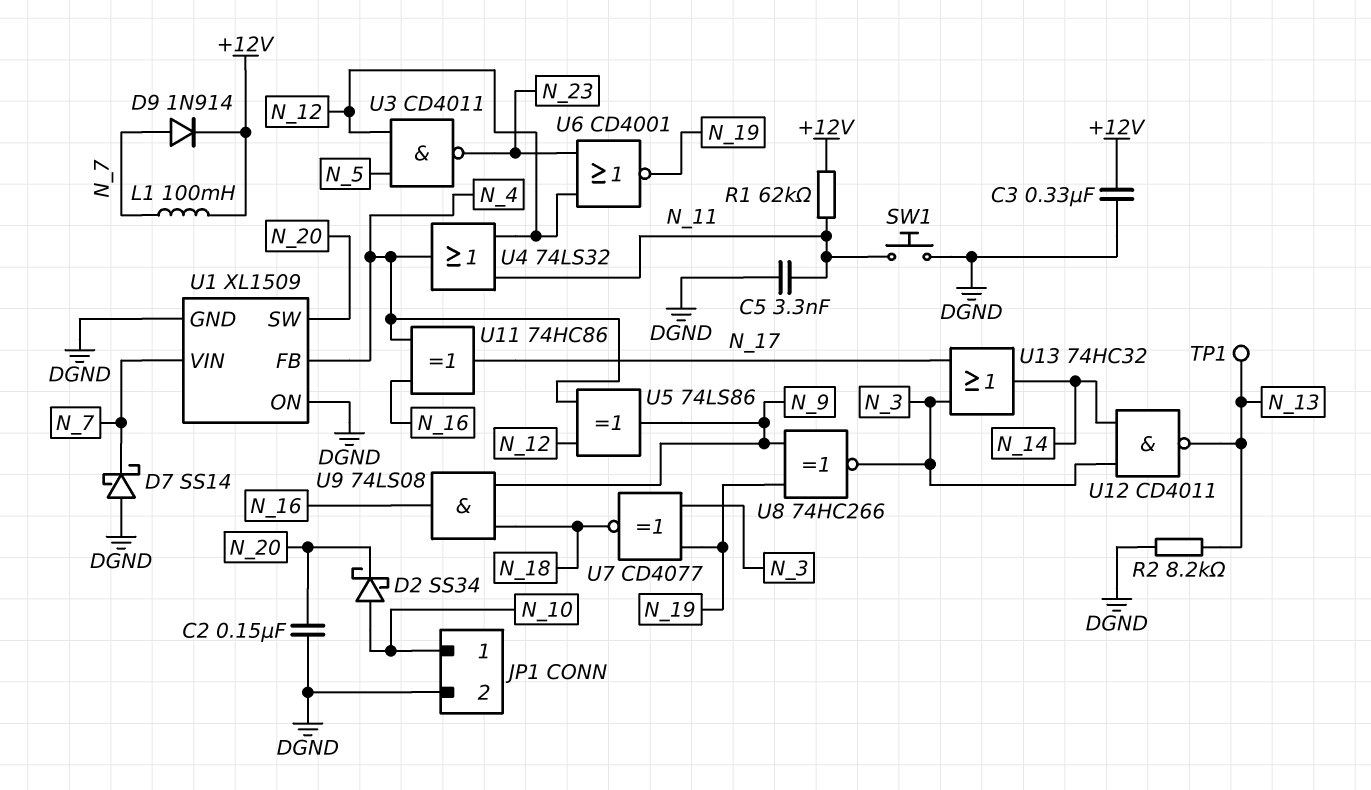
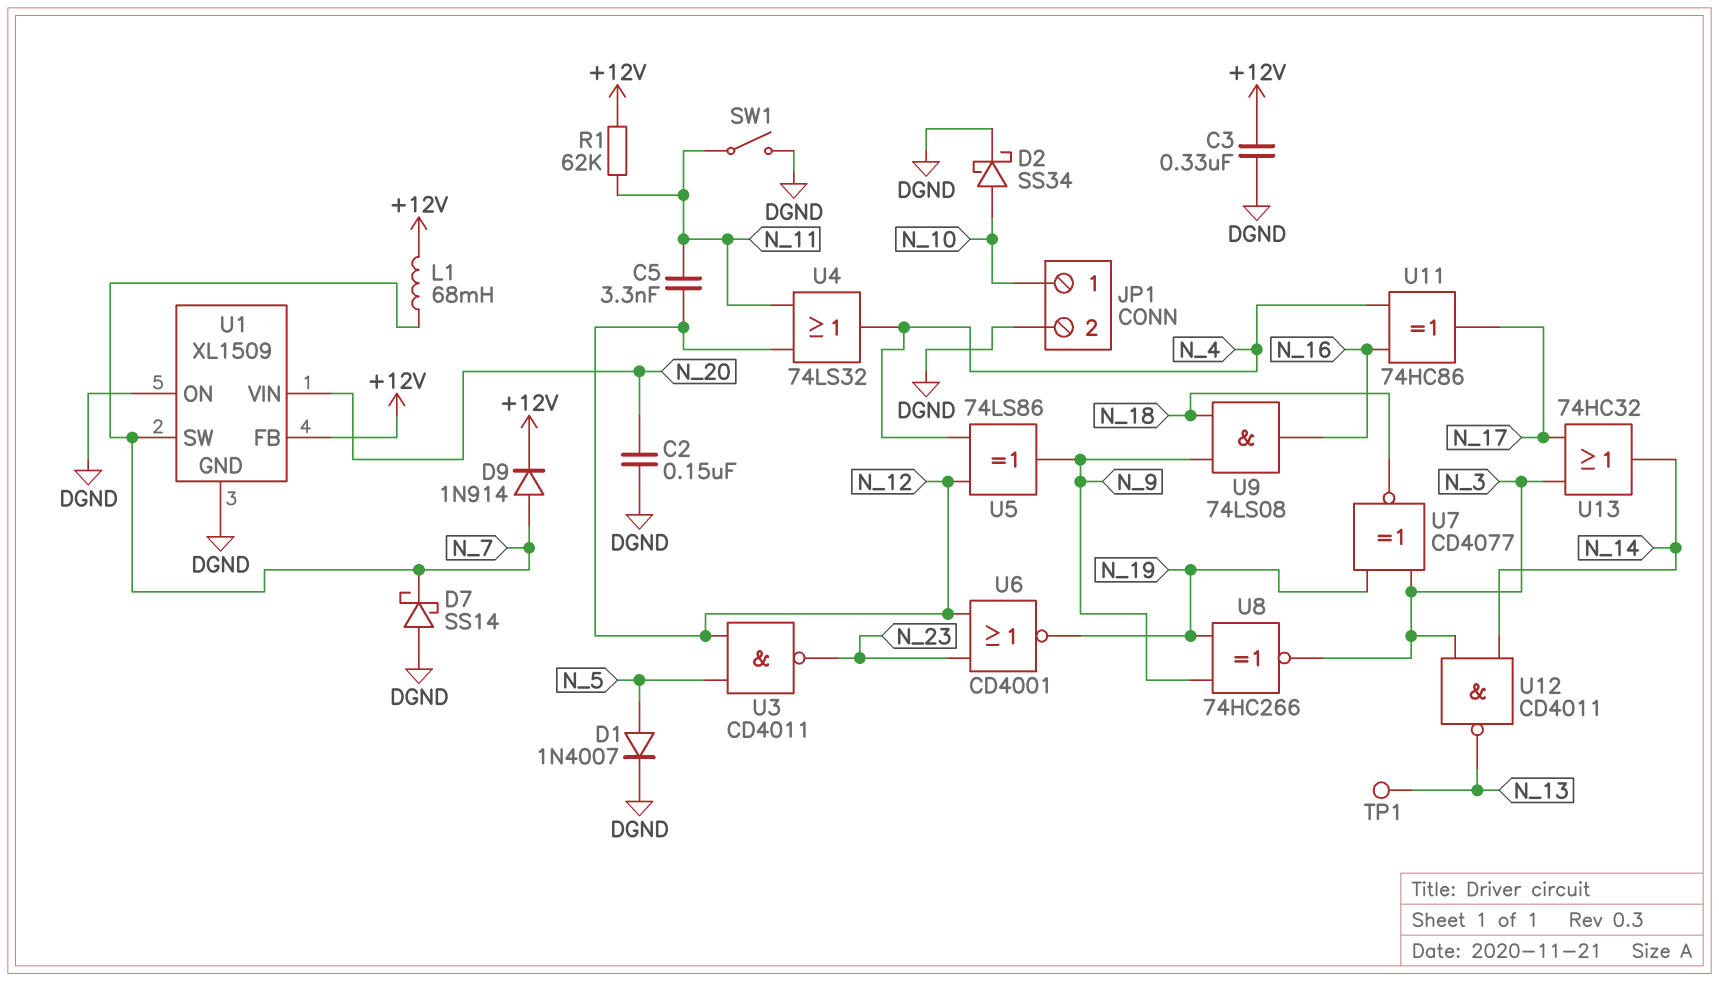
C5: 3.3nF (DGND, N_11) -> 3.3nF (N_11, N_12)
D1: none -> diode 1N4007 (A N_5, K DGND)
D2: schottky SS34 (A N_10, K N_20) -> schottky SS34 (A N_10, K DGND)
L1: 100mH (+12V, N_7) -> 68mH (+12V, N_7)
R2: 8.2k (DGND, N_13) -> none
SW1: button (DGND, N_11) -> switch (DGND, N_11)
U1 pin FB: N_4 -> +12V
U1 pin SW: N_20 -> N_7
U1 pin VIN: N_7 -> N_20

